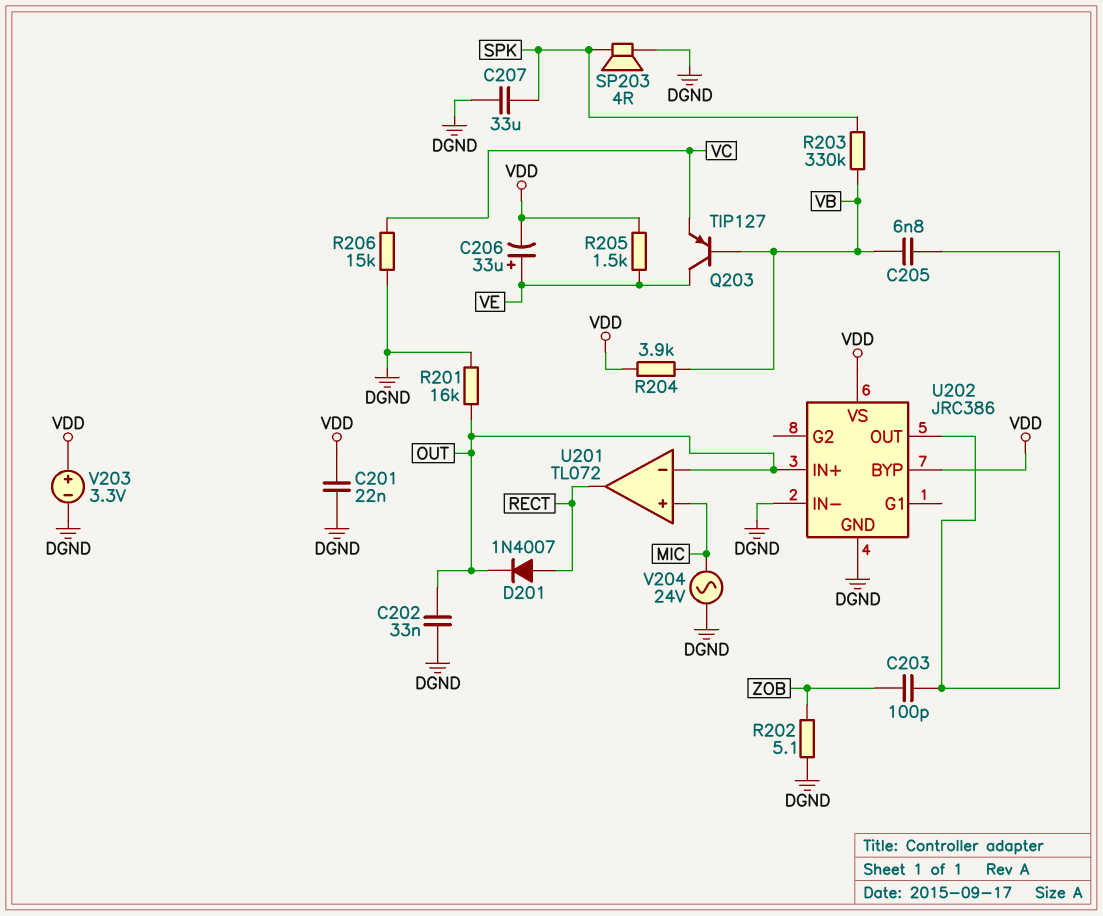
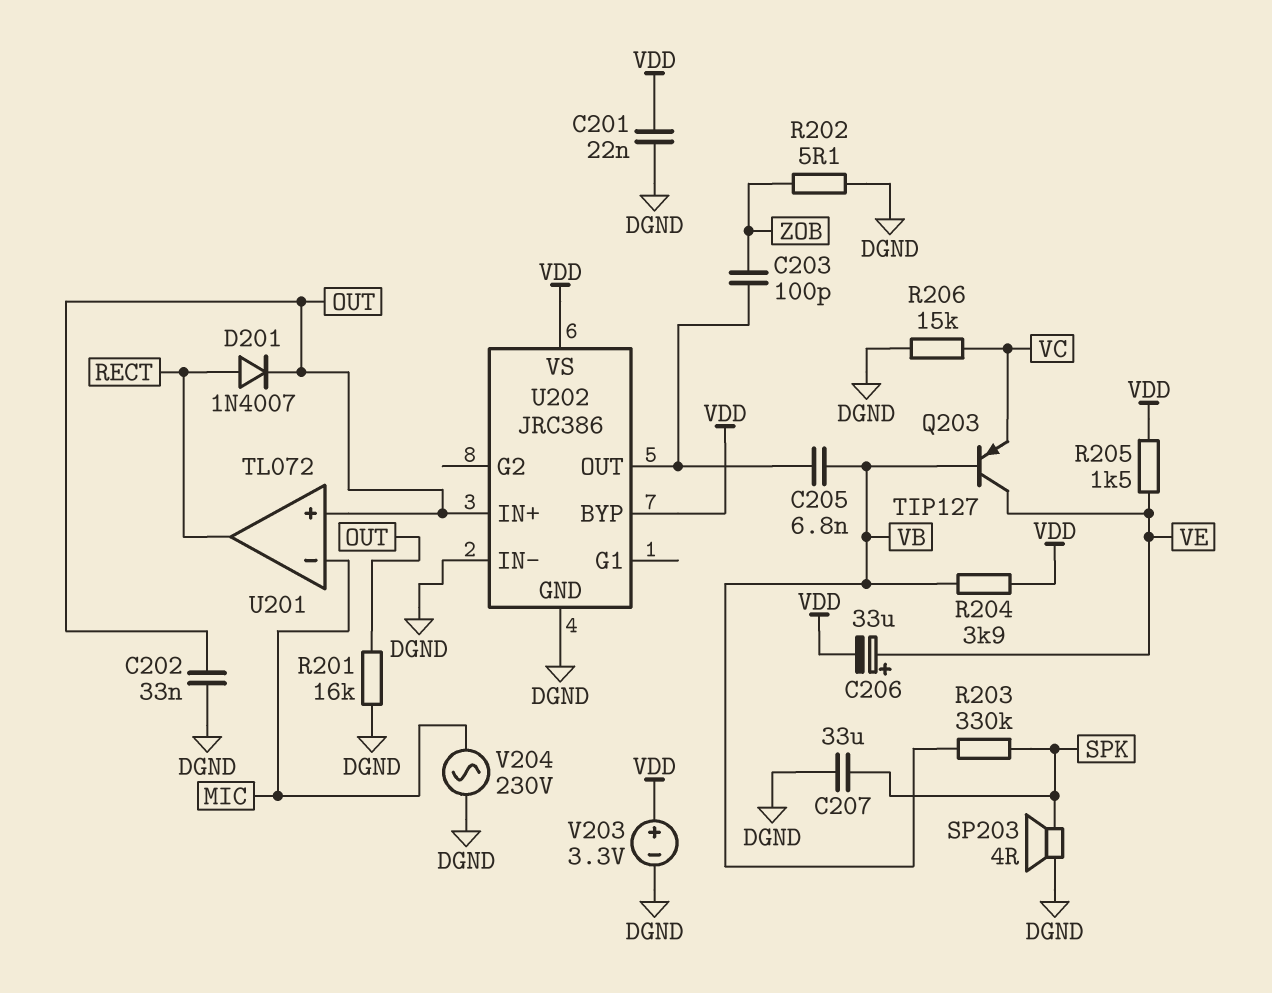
U201 pin in+: MIC -> OUT
U201 pin in-: OUT -> MIC
V204: AC 24V (DGND, MIC) -> AC 230V (DGND, MIC)

